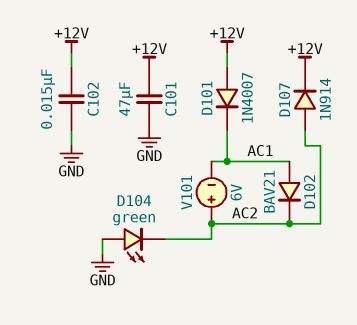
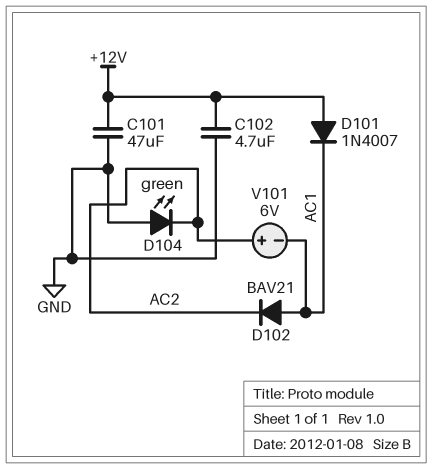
C102: 15nF (+12V, GND) -> 4.7uF (+12V, GND)
D107: diode 1N914 (A AC2, K +12V) -> none

